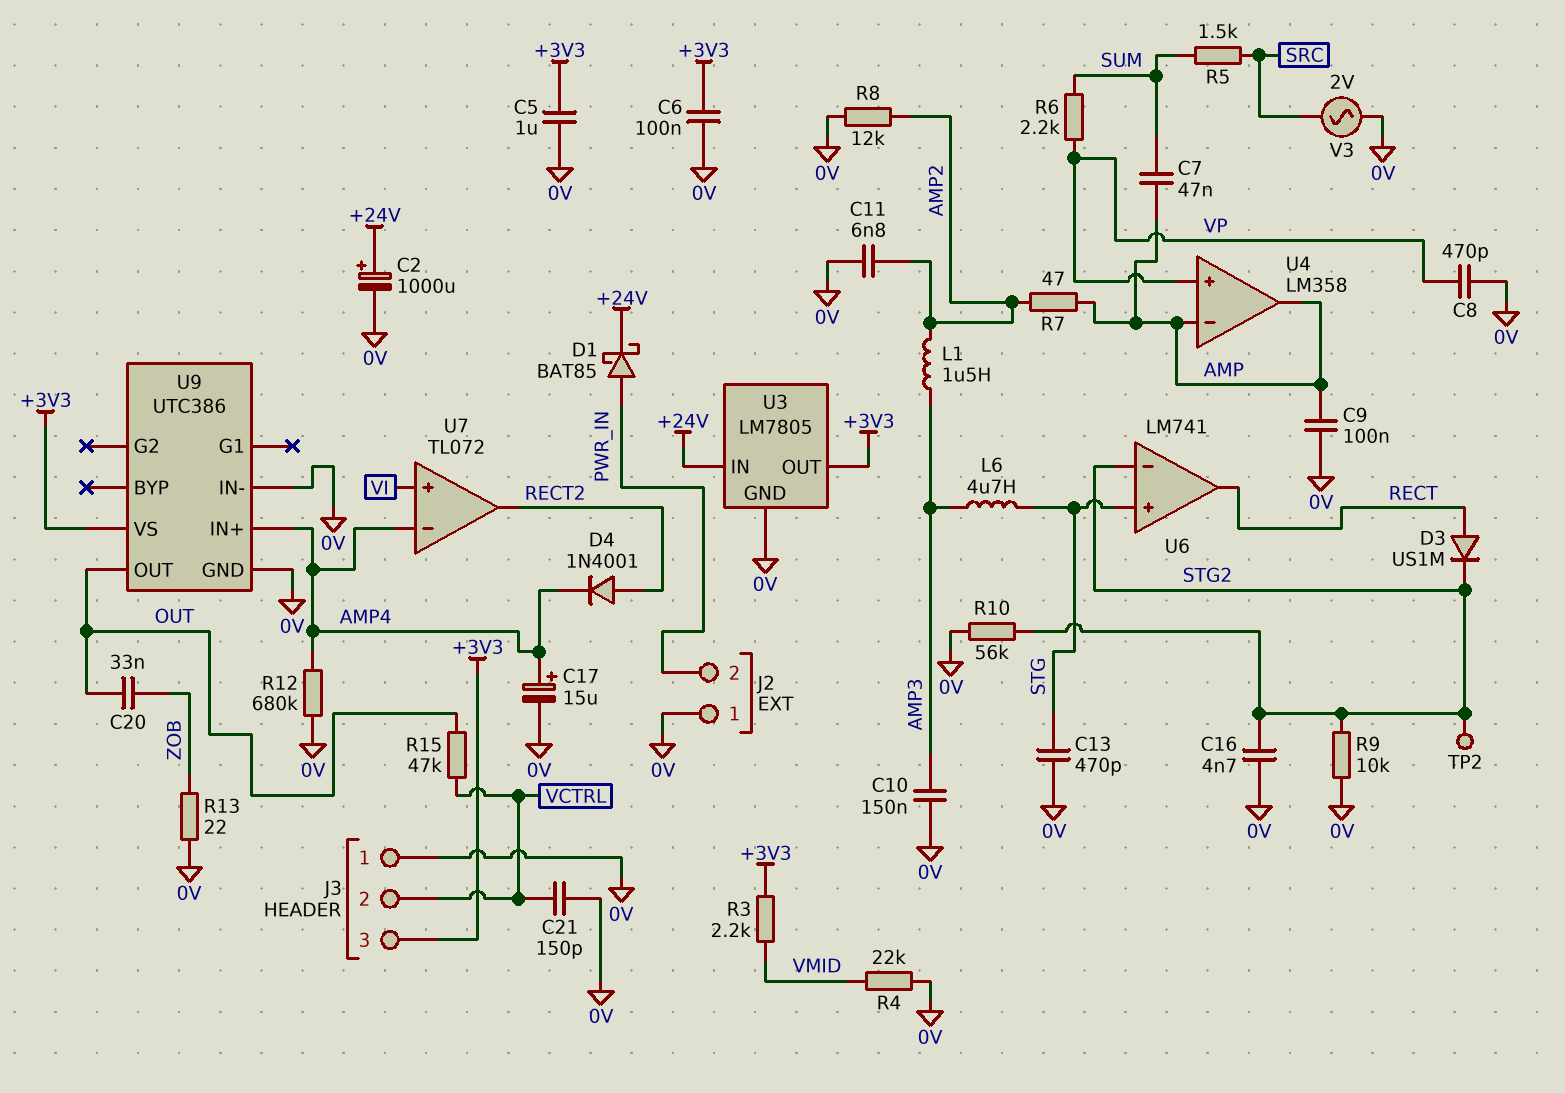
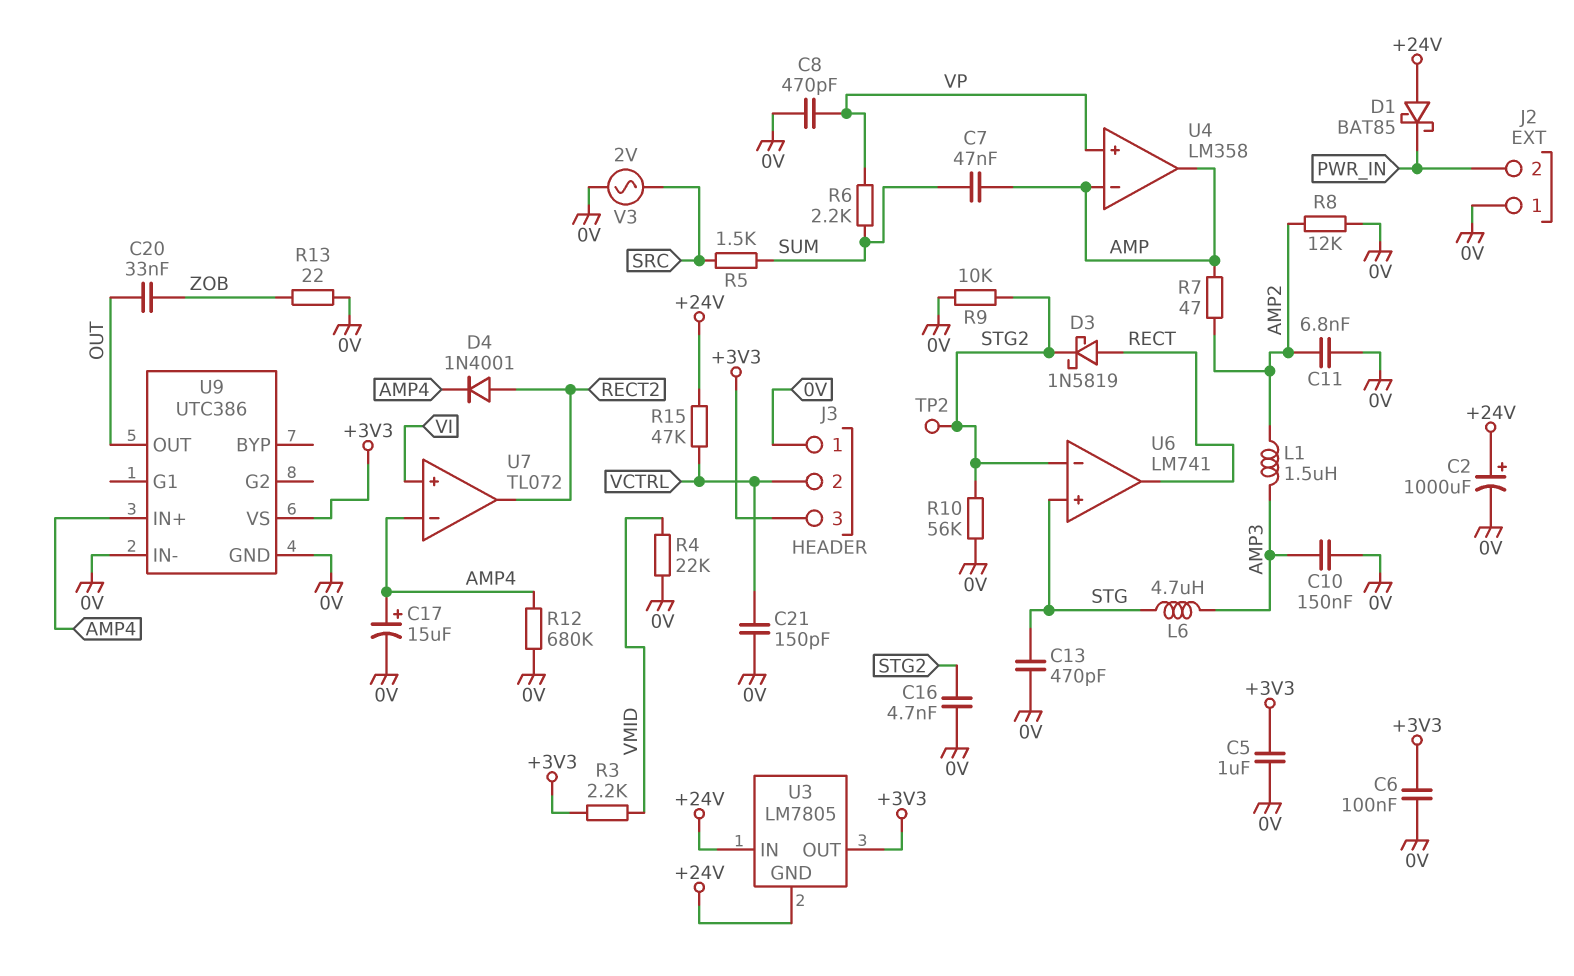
C9: 100nF (0V, AMP) -> none
D1: schottky BAT85 (A PWR_IN, K +24V) -> schottky BAT85 (A +24V, K PWR_IN)
D3: diode US1M (A RECT, K STG2) -> schottky 1N5819 (A RECT, K STG2)
R15: 47k (OUT, VCTRL) -> 47k (+24V, VCTRL)
U3 pin GND: 0V -> +24V

